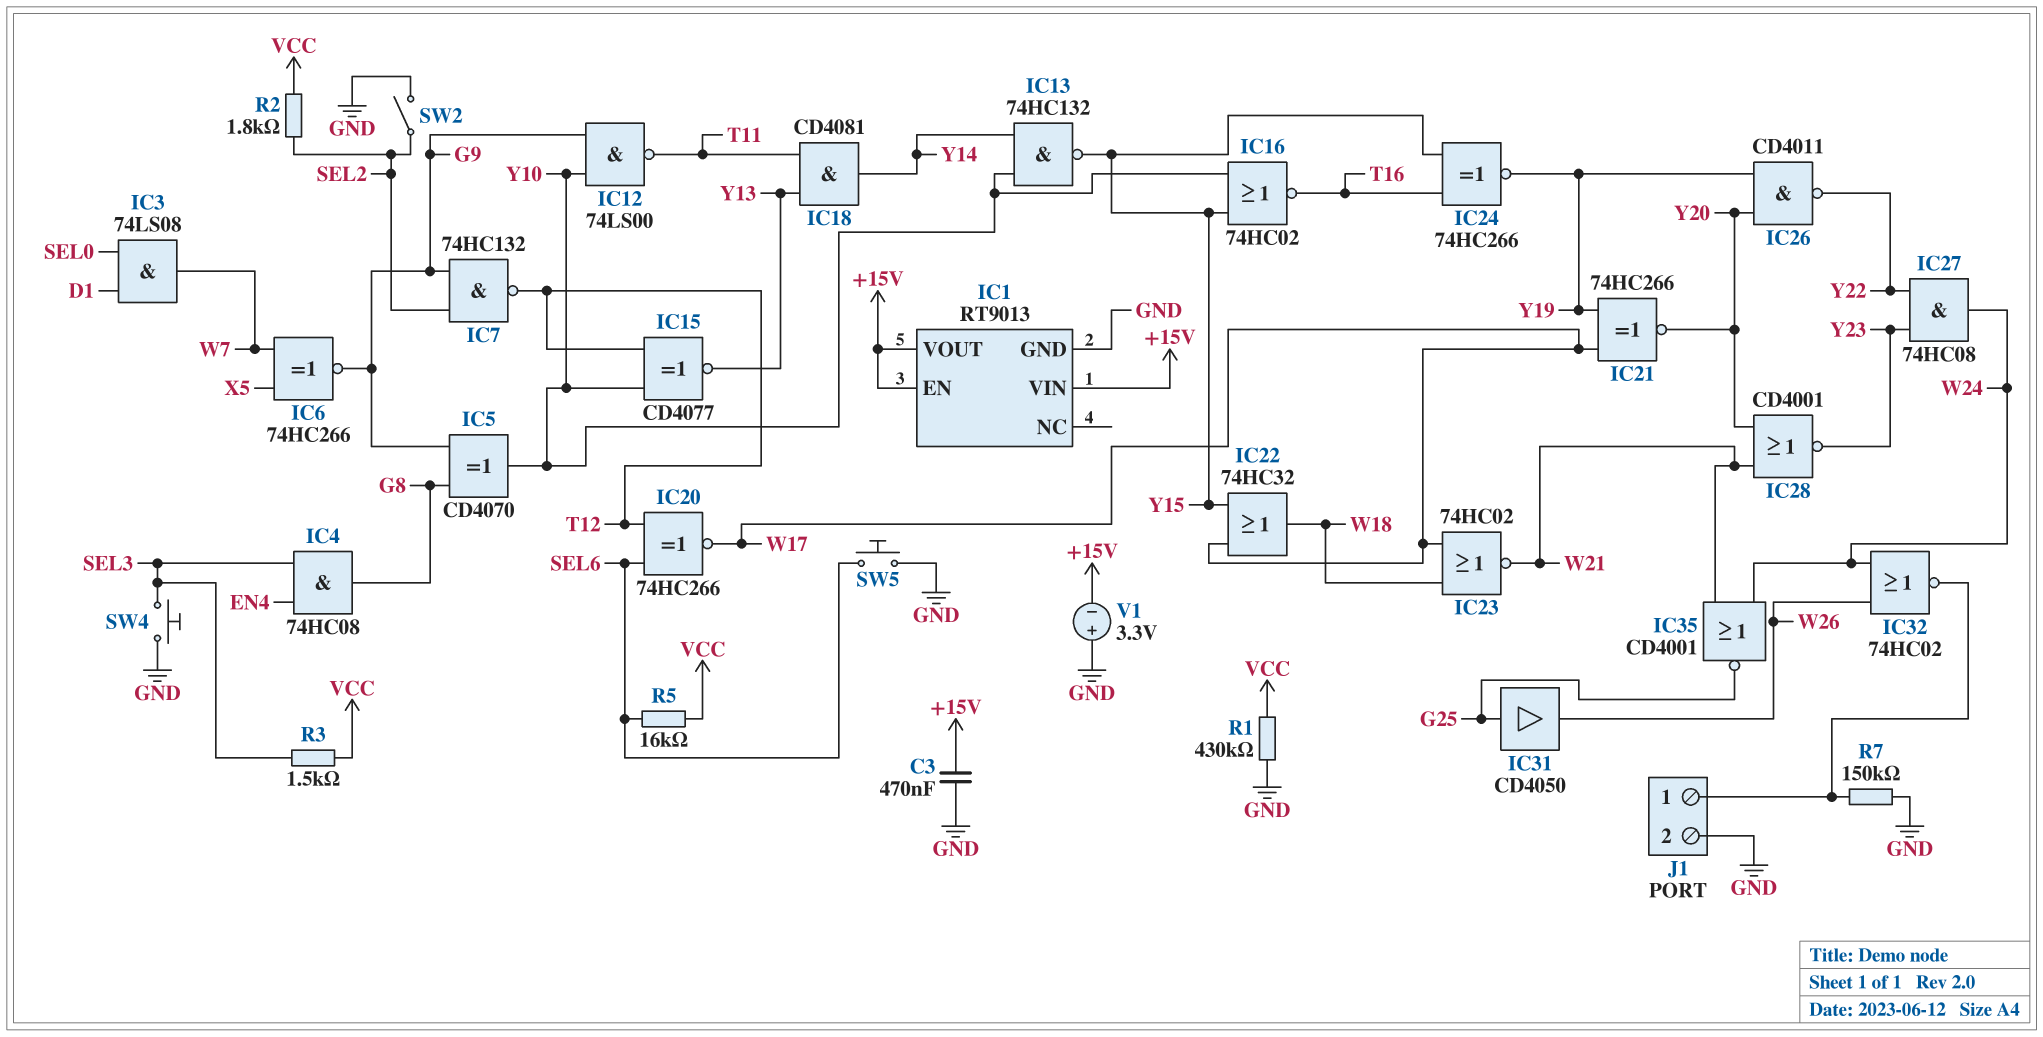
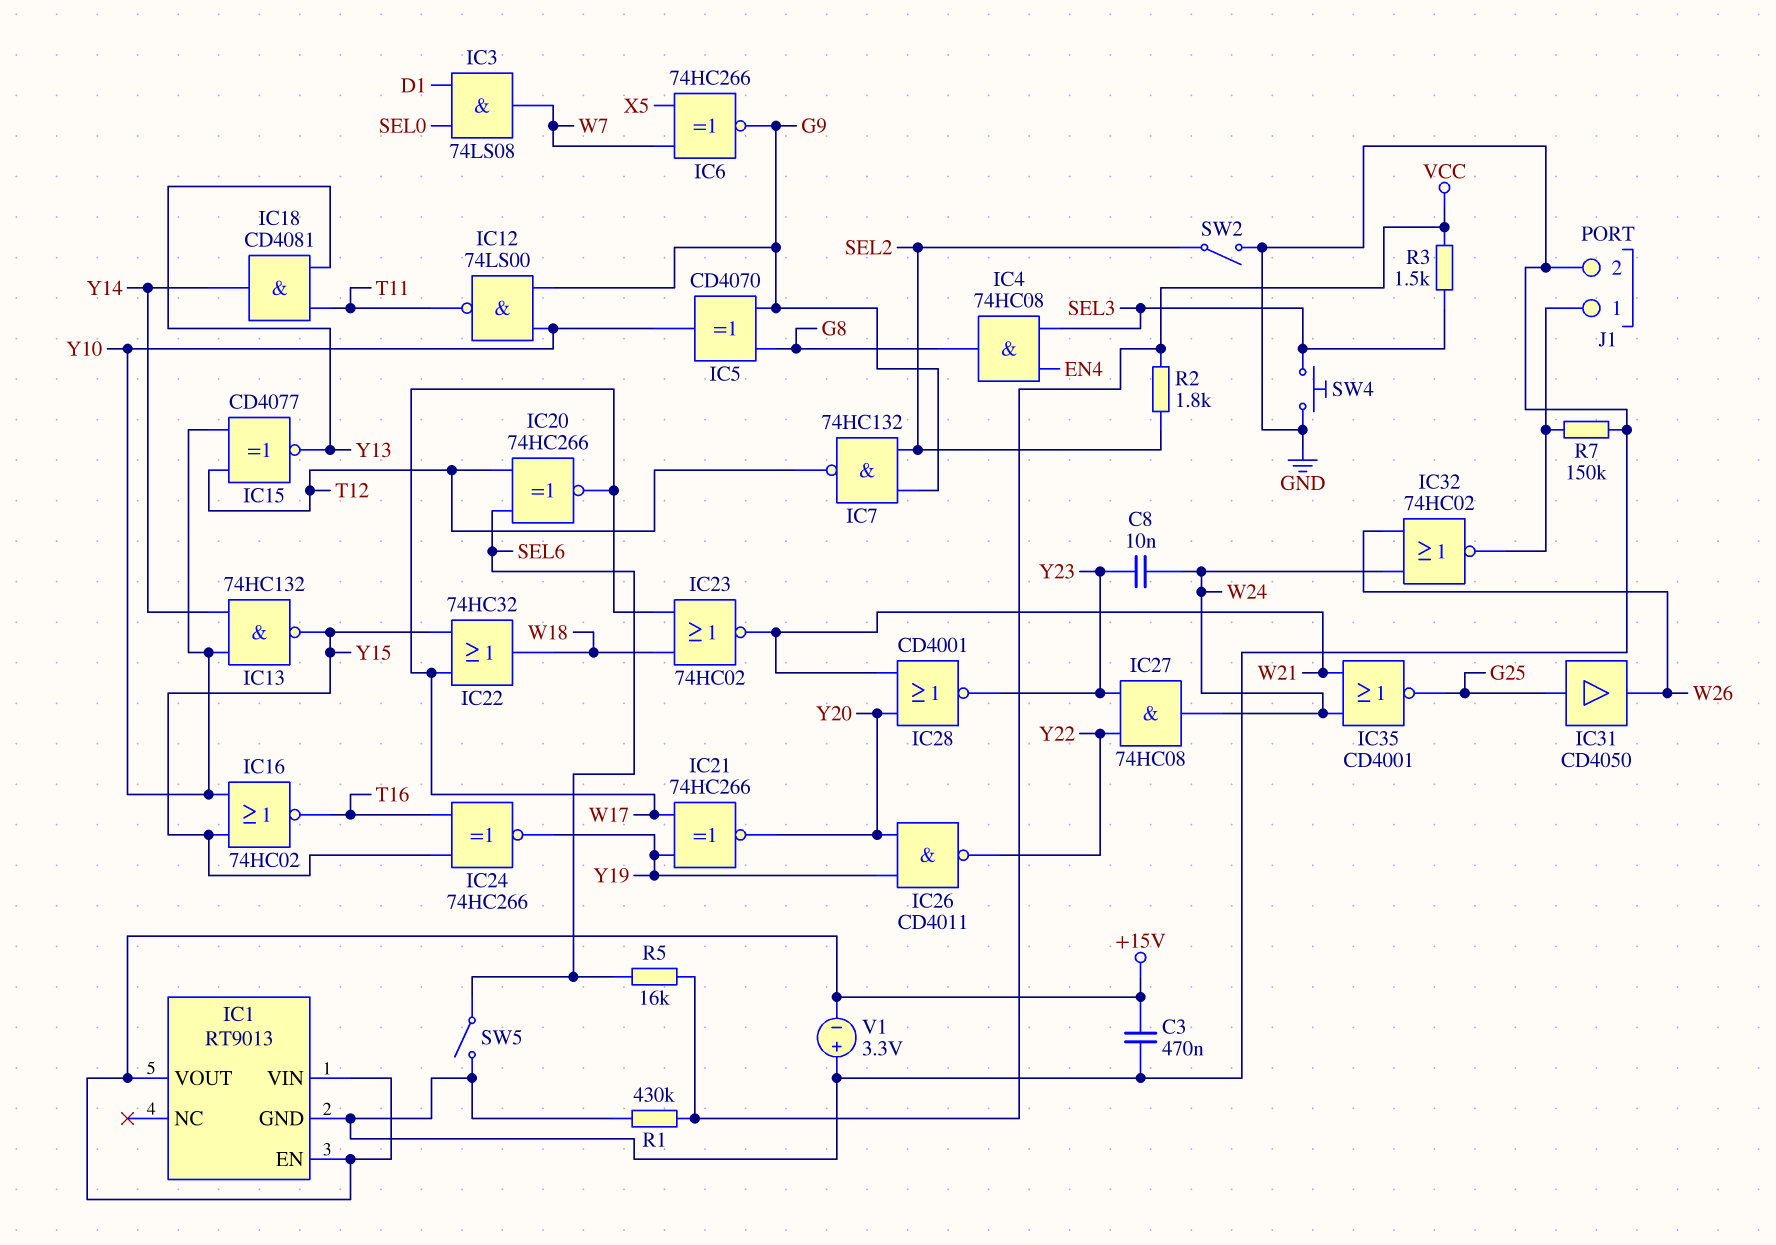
C8: none -> 10nF (W24, Y23)
SW5: button (GND, SEL6) -> switch (GND, SEL6)

